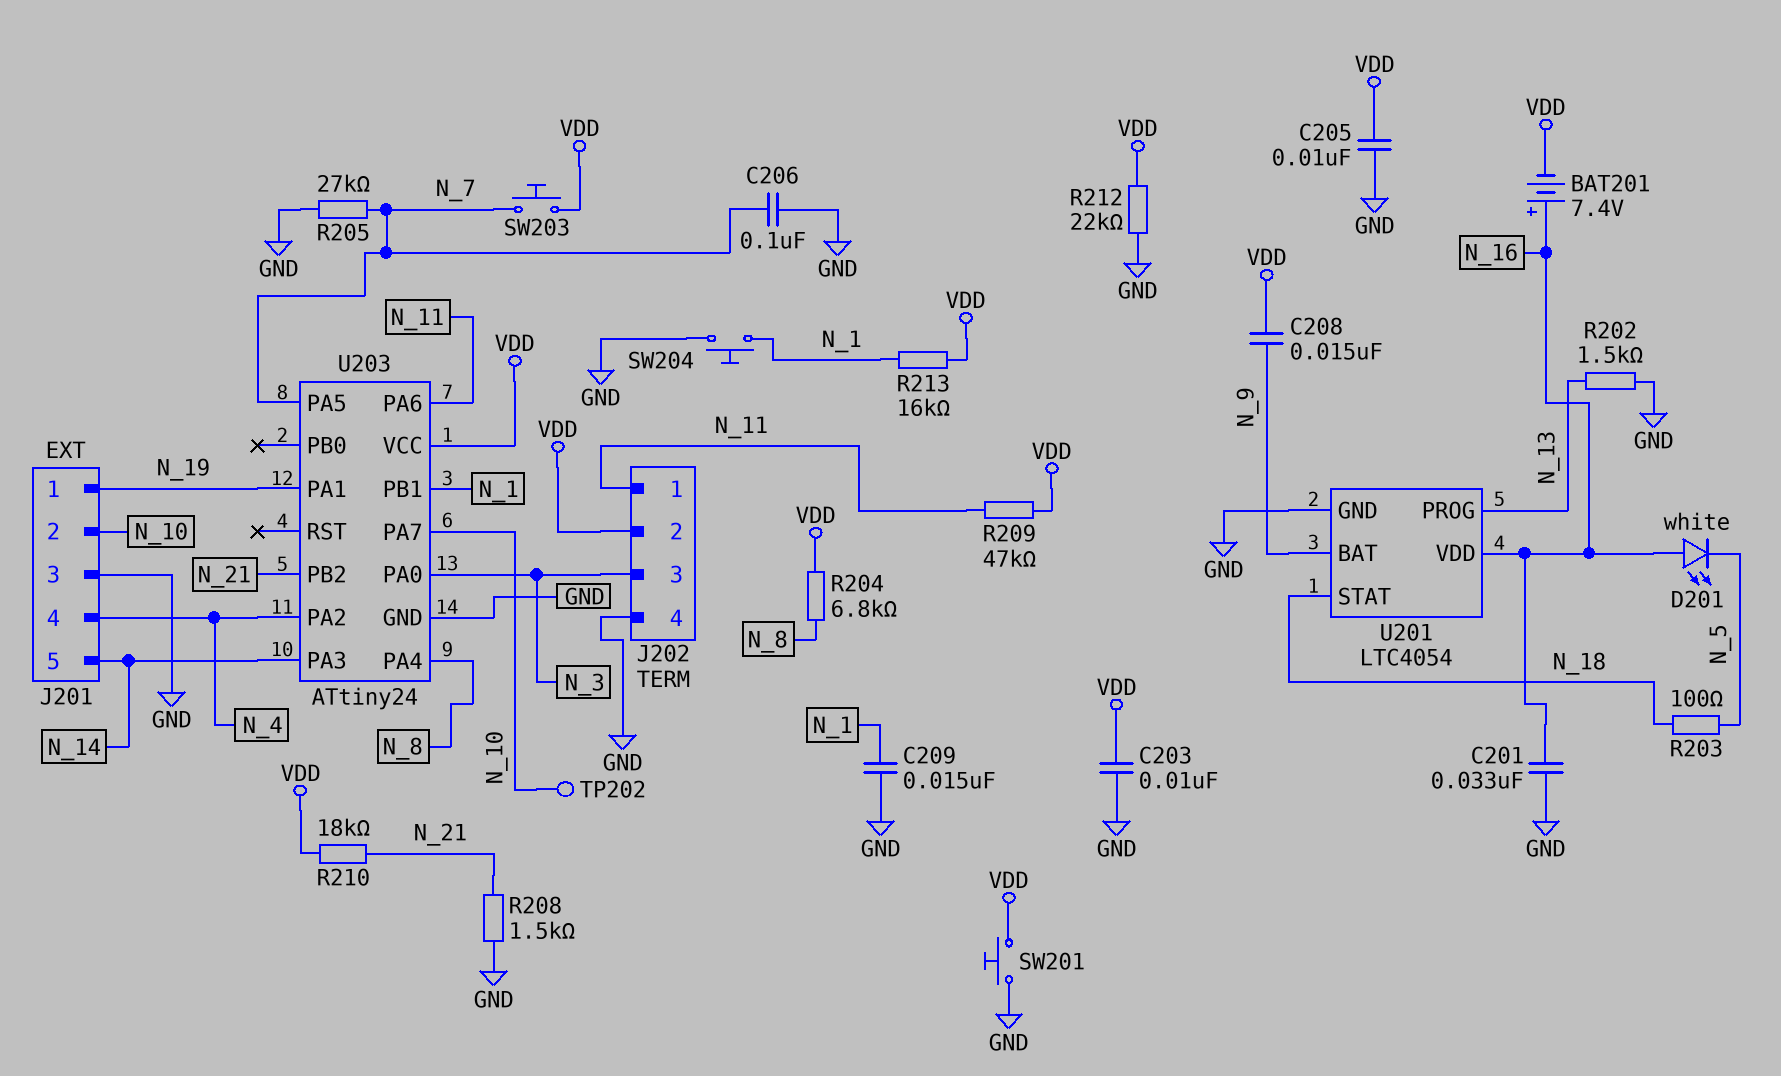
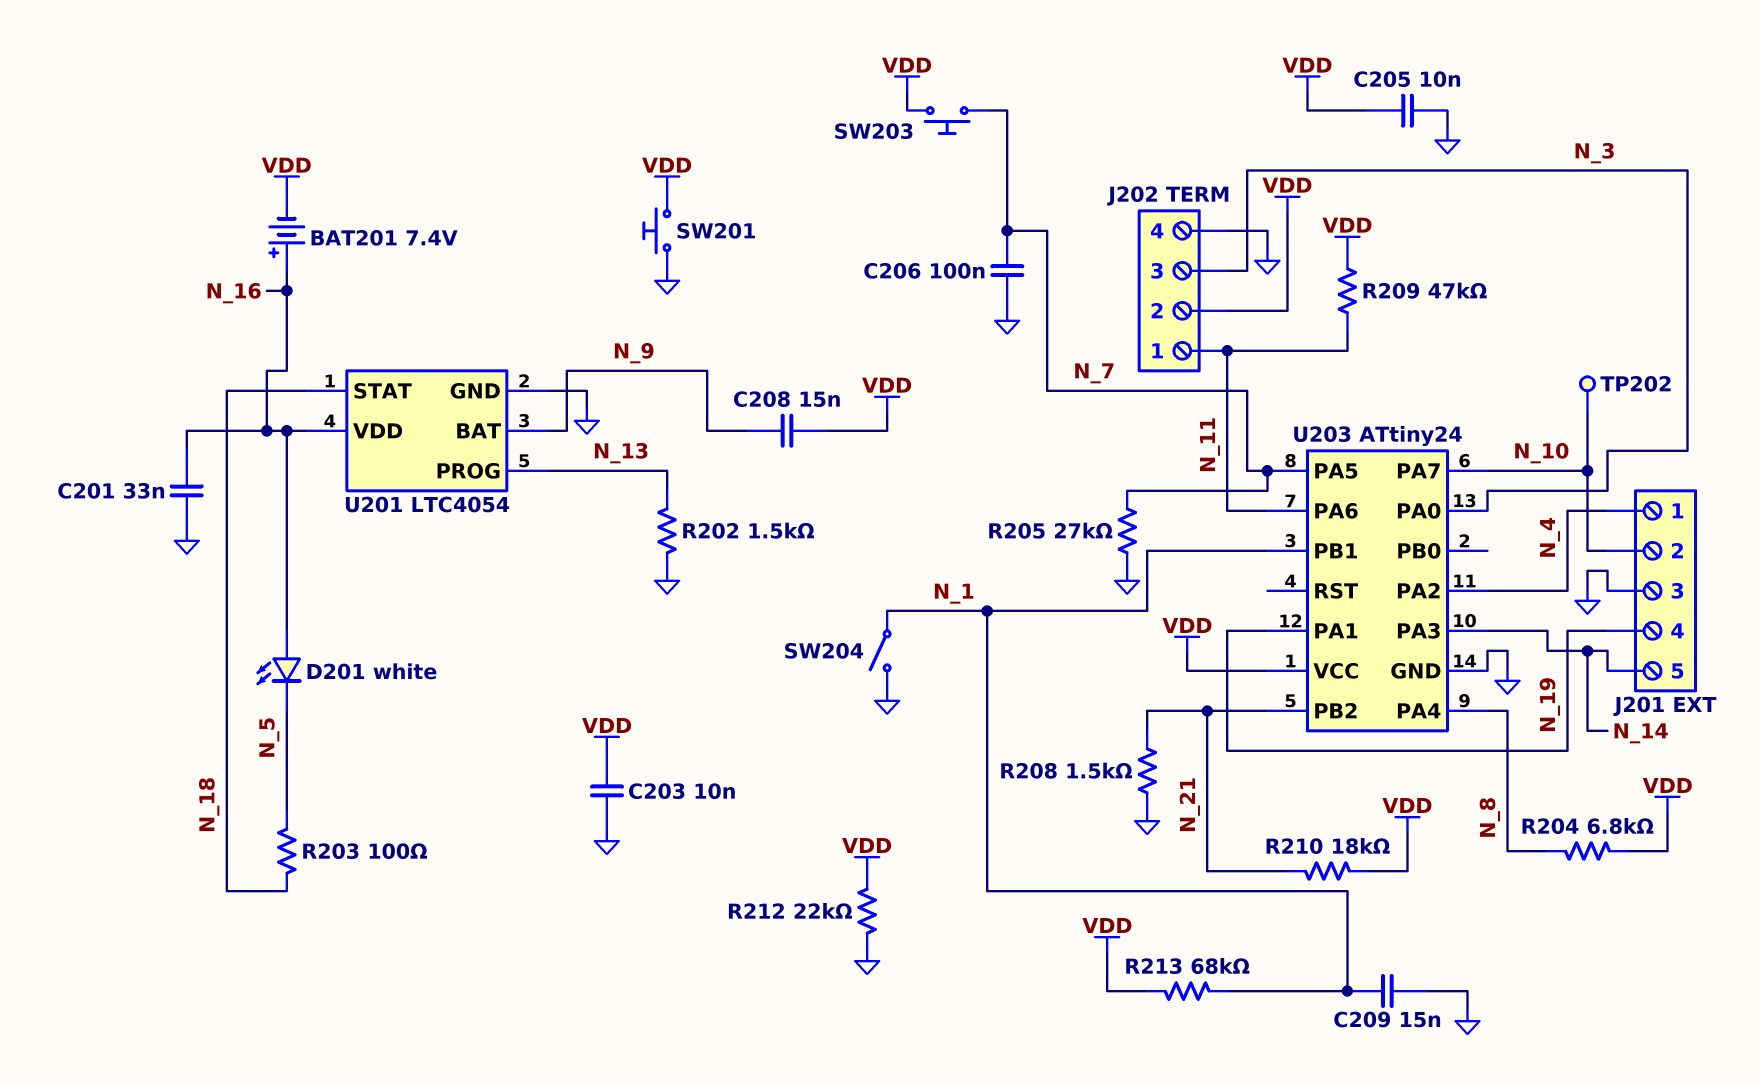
J201 pin 1: N_19 -> N_4
J201 pin 4: N_4 -> N_19
R213: 16k (N_1, VDD) -> 68k (N_1, VDD)
SW204: button (GND, N_1) -> switch (GND, N_1)

